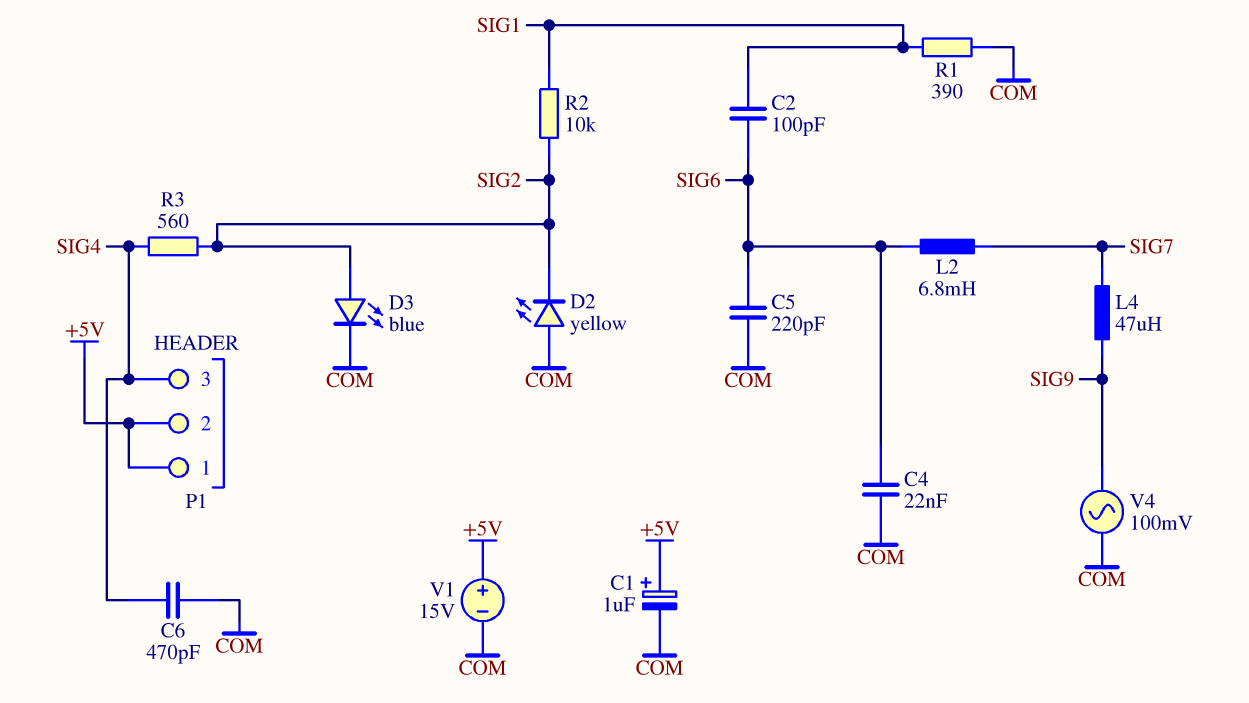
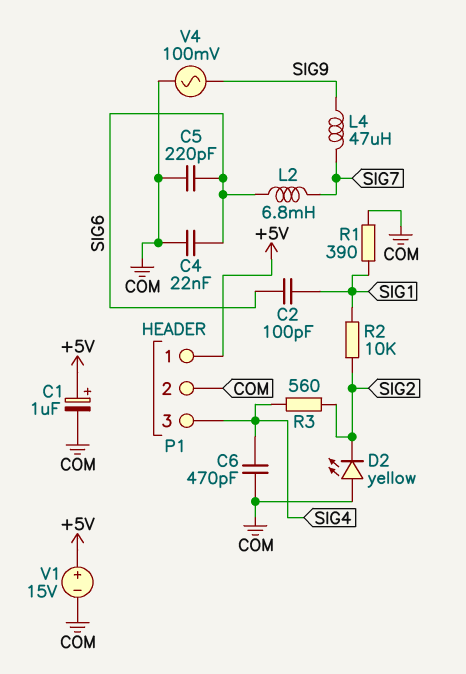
D3: LED blue (A SIG2, K COM) -> none
P1 pin 2: +5V -> COM

